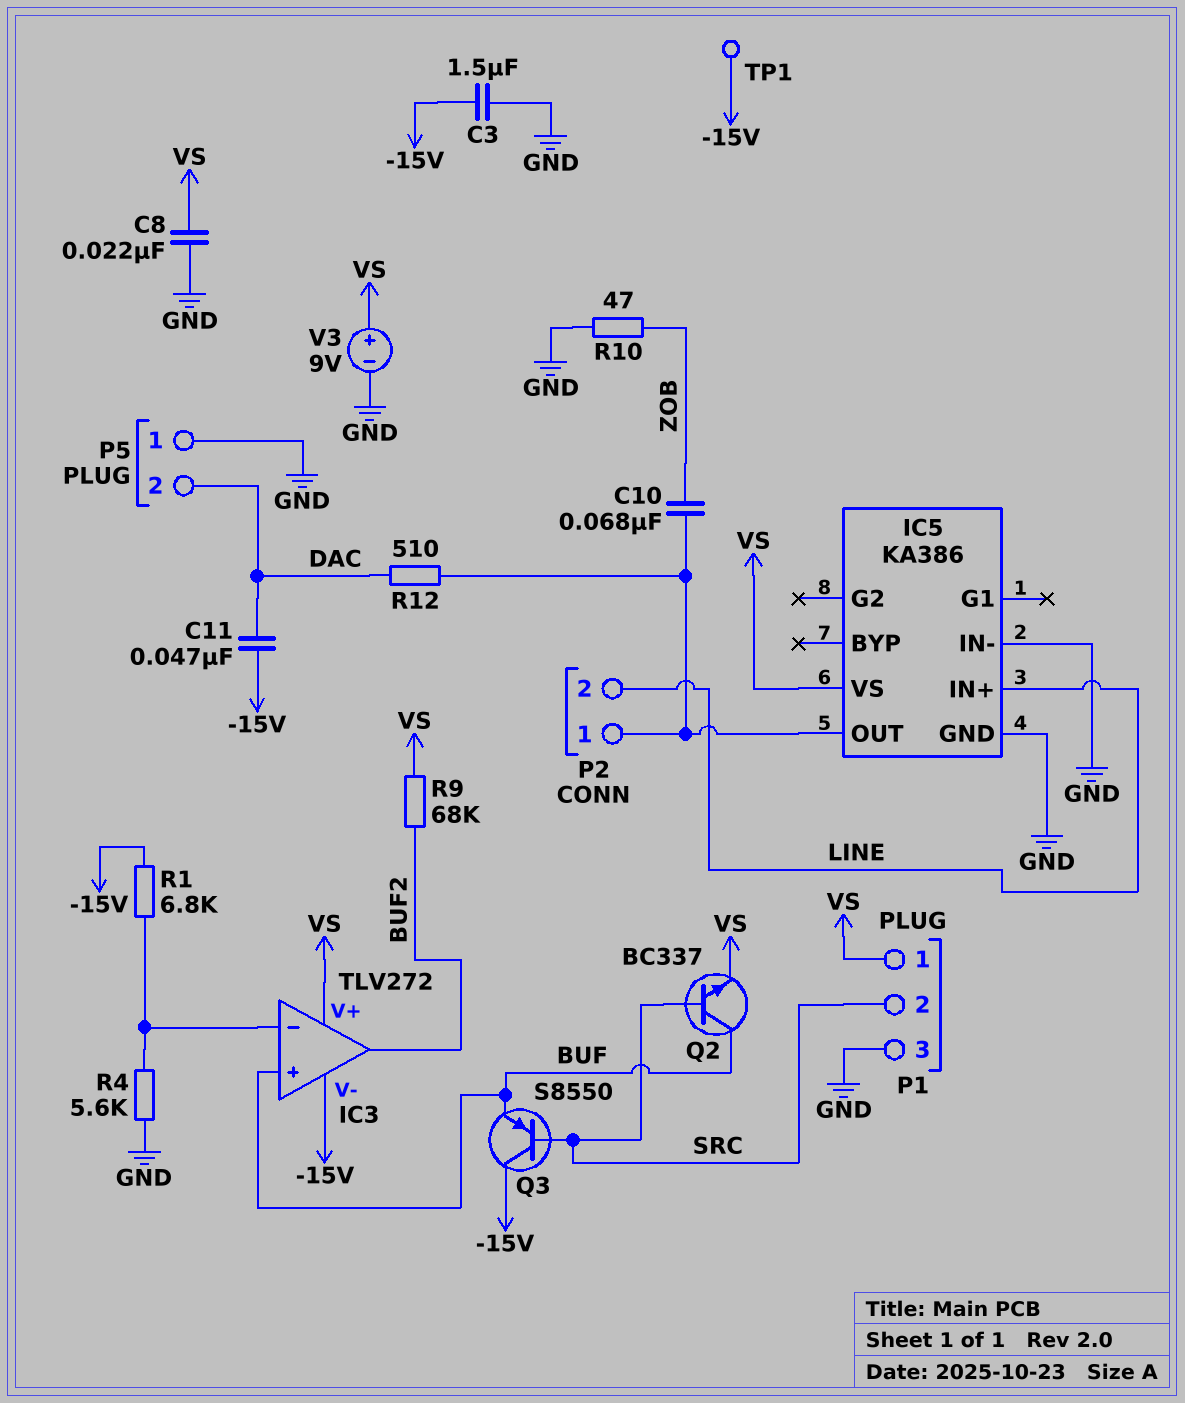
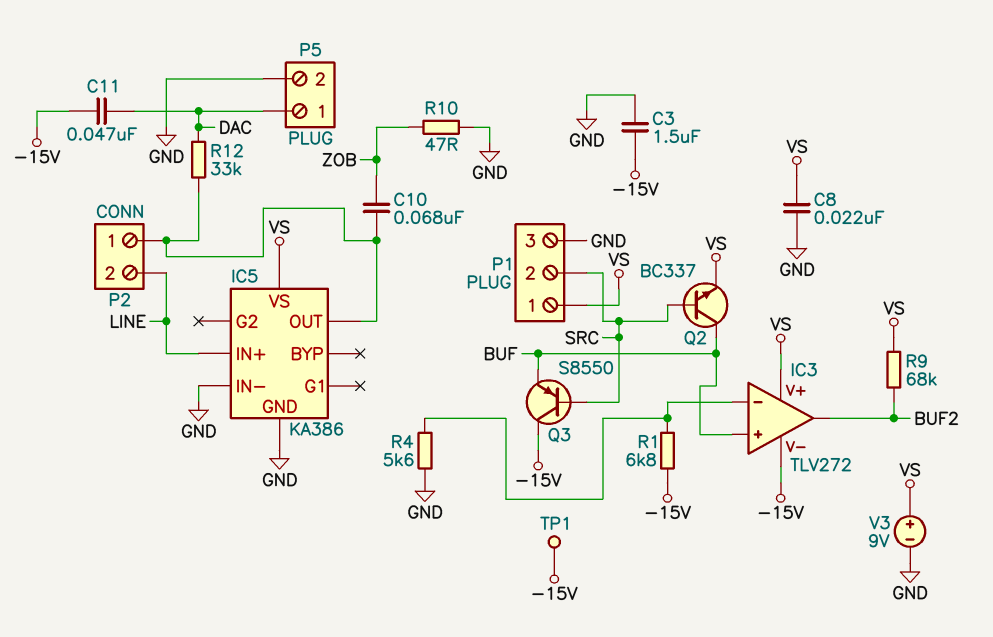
P5 pin 1: GND -> DAC
P5 pin 2: DAC -> GND
R12: 510 (DAC, IC5/OUT) -> 33k (DAC, IC5/OUT)

